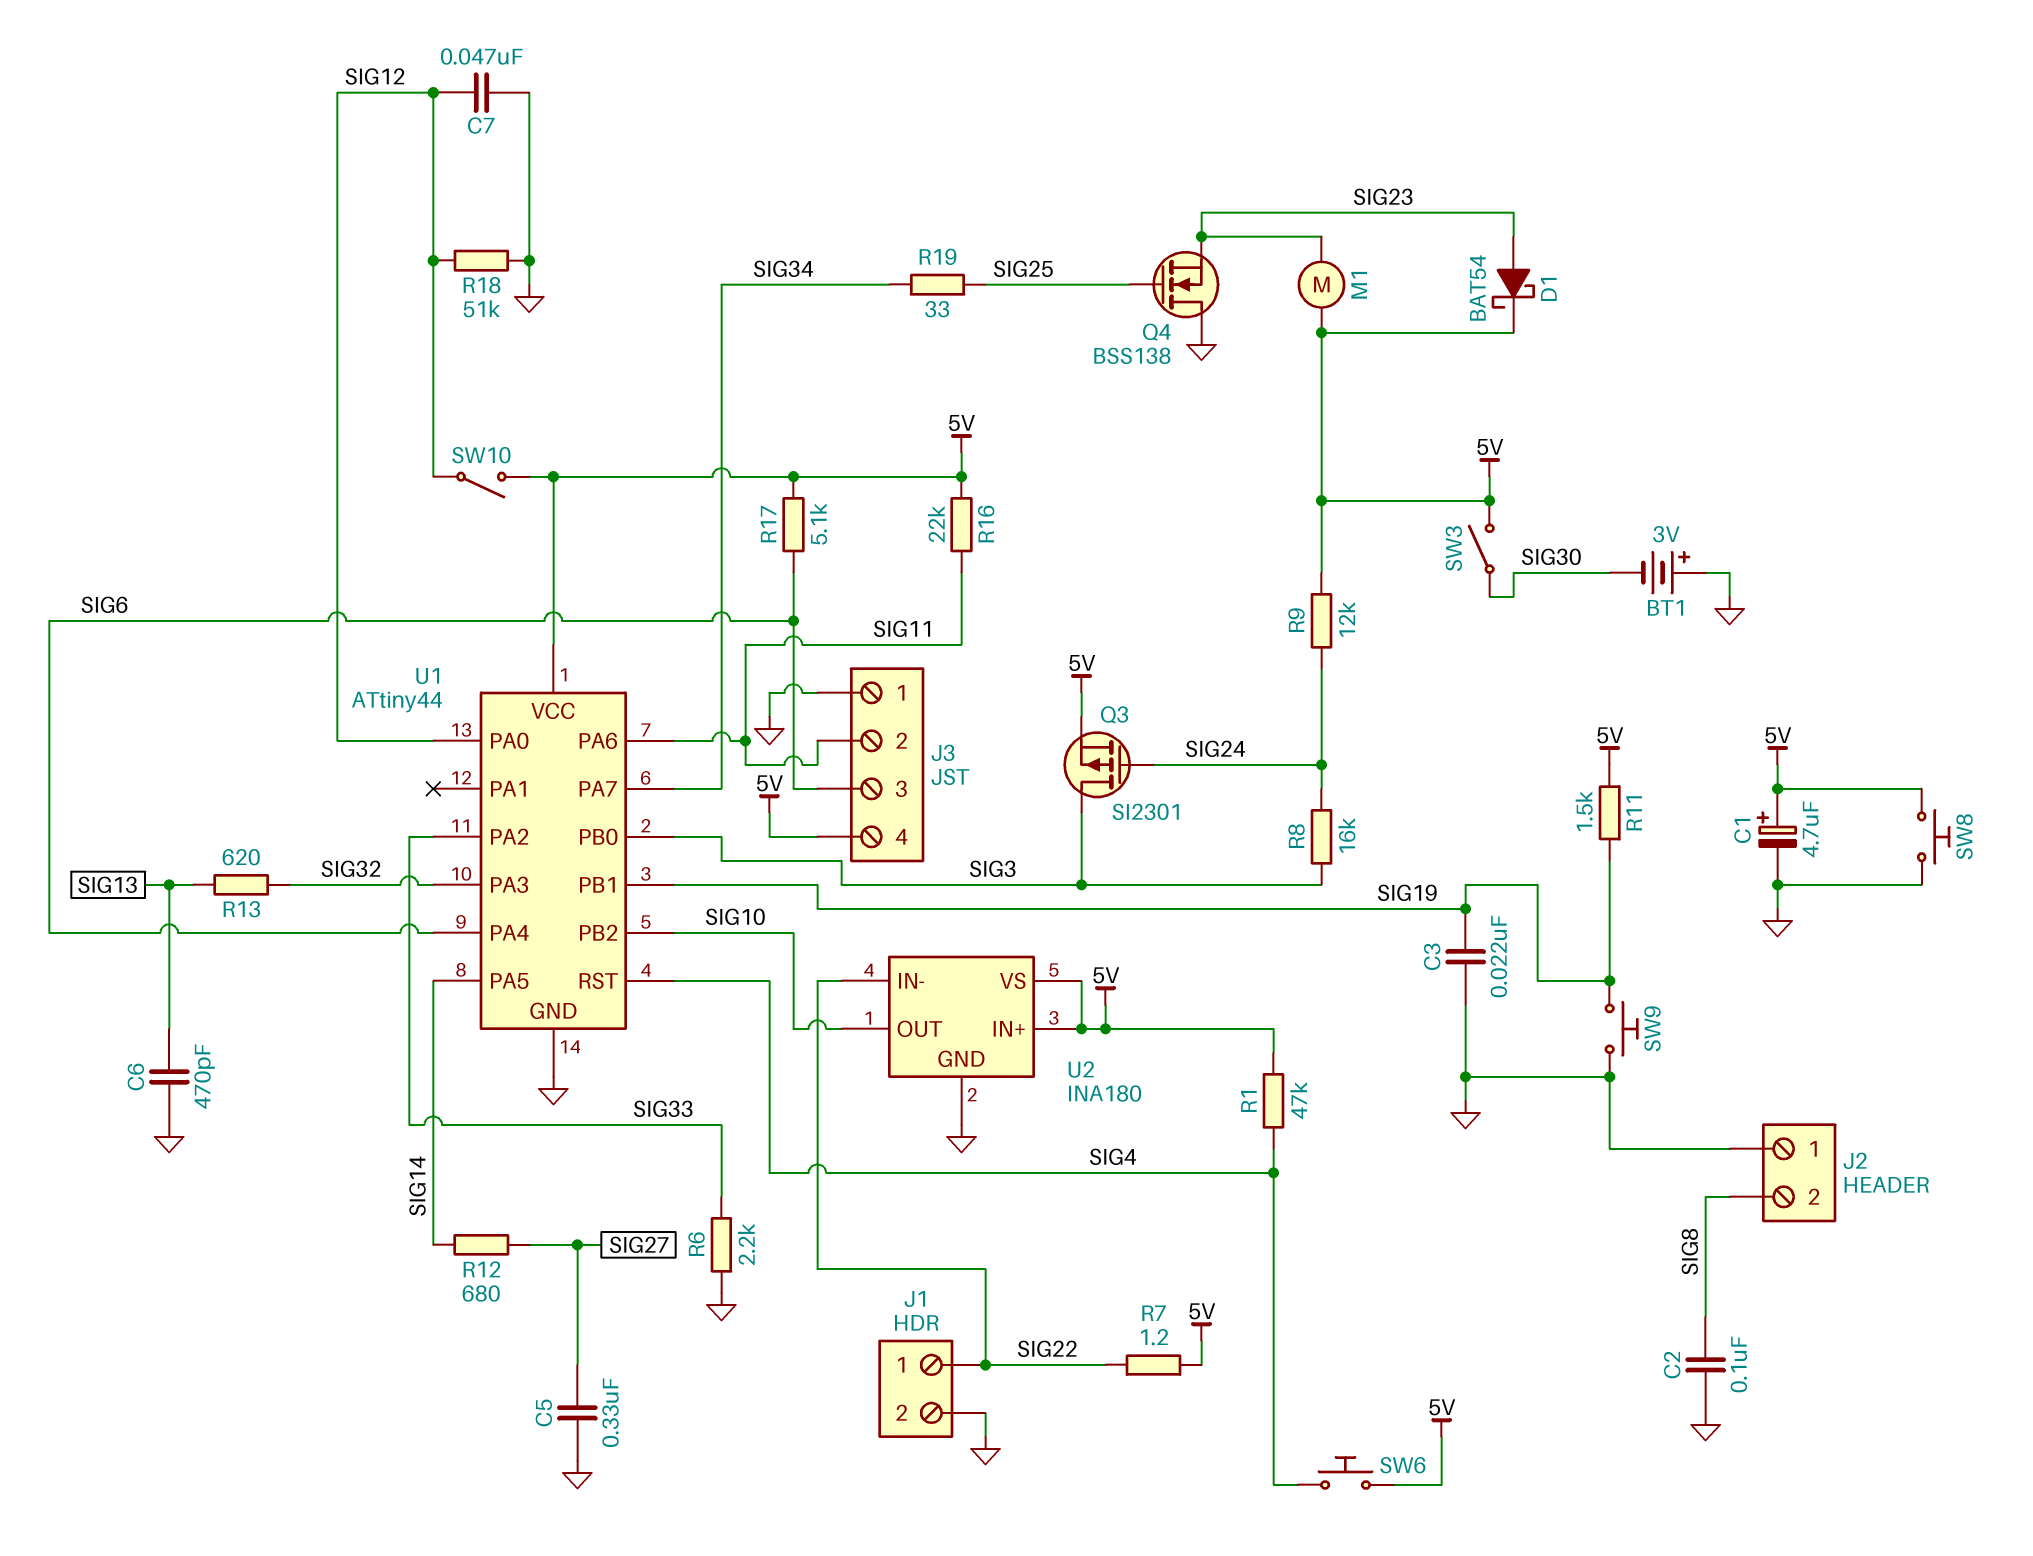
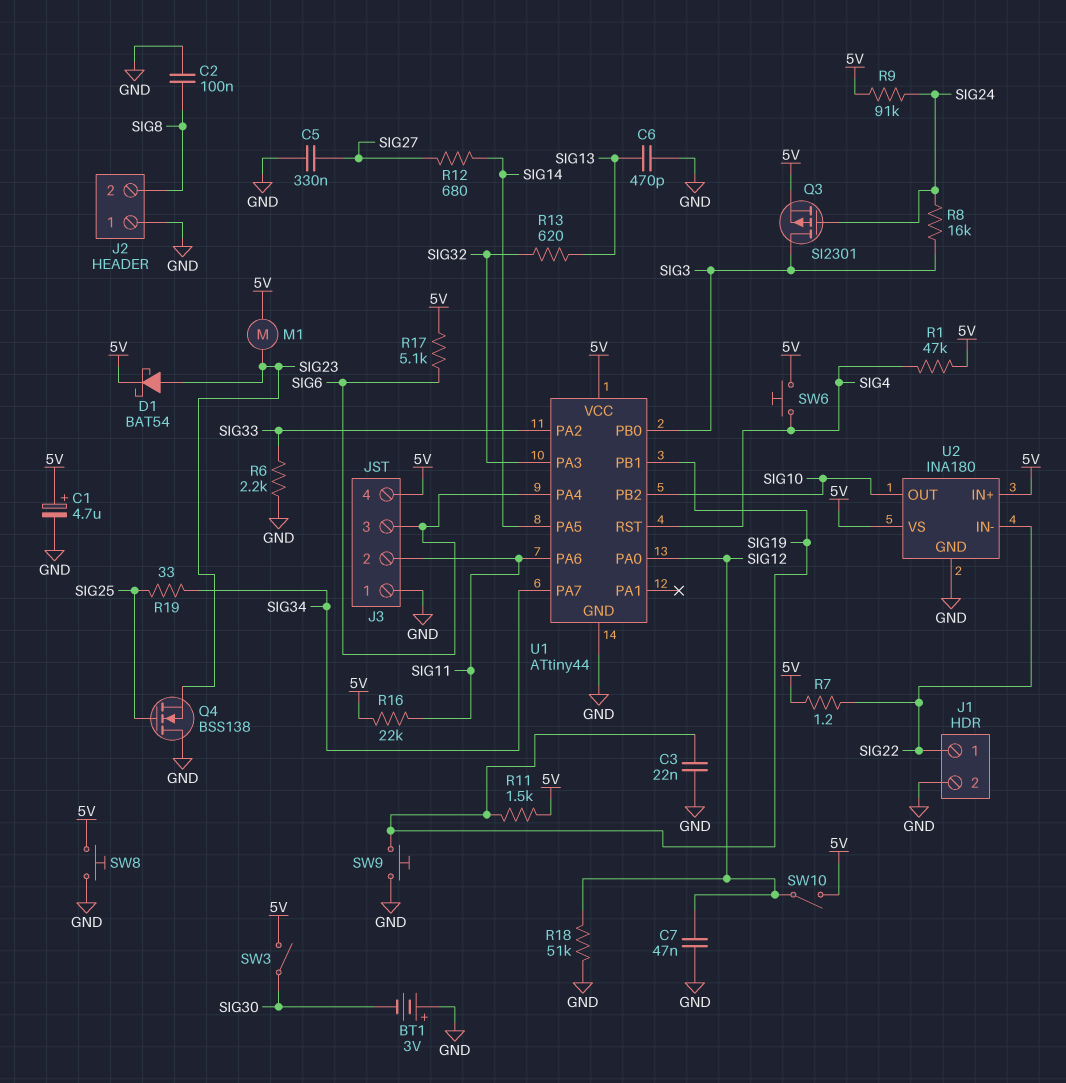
R9: 12k (5V, SIG24) -> 91k (5V, SIG24)

